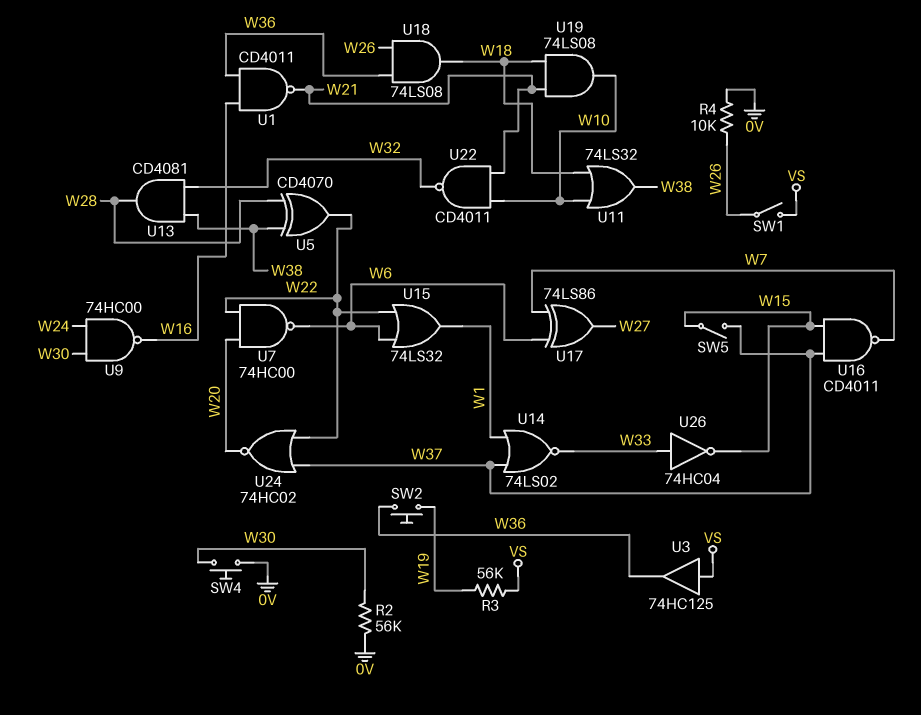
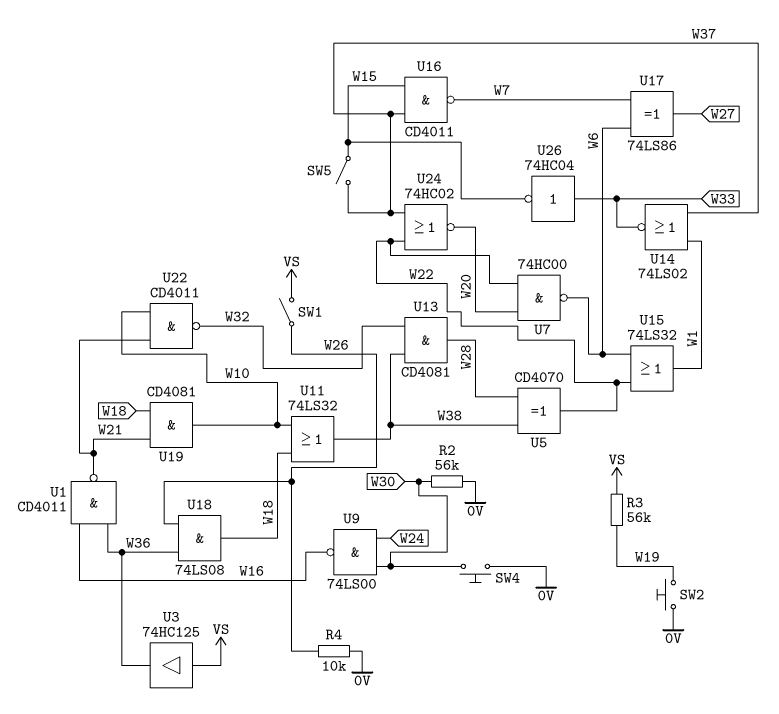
SW2: button (W19, W36) -> button (0V, W19)
U9: NAND 74HC00 (in W24, in W30, out W16) -> NAND 74LS00 (in W24, in W30, out W16)
U19: AND 74LS08 (in W18, in W21, out W10) -> AND CD4081 (in W18, in W21, out W10)

